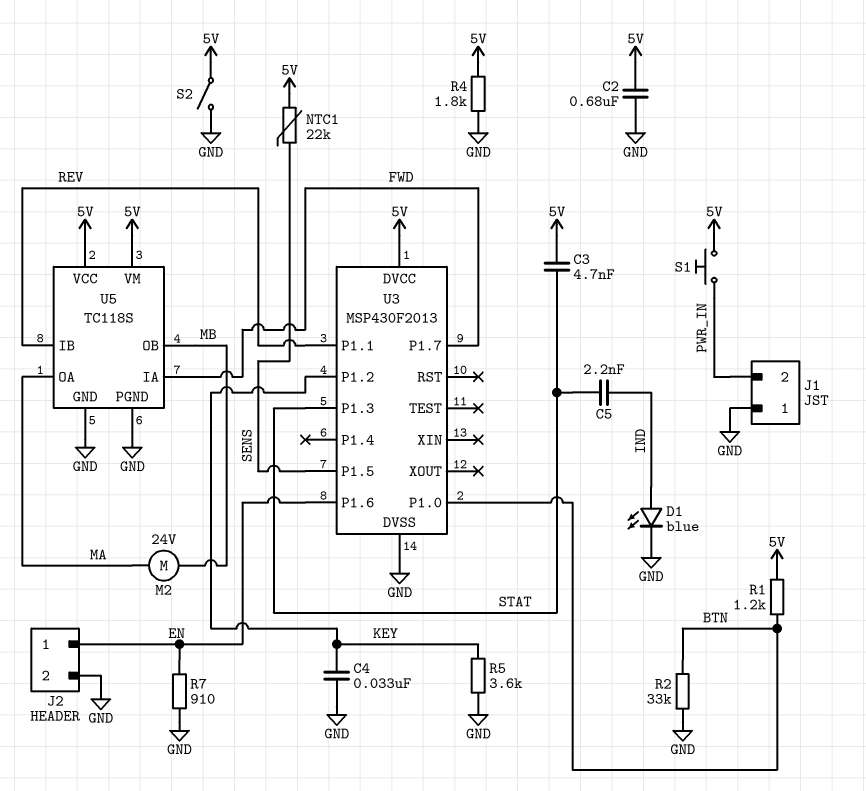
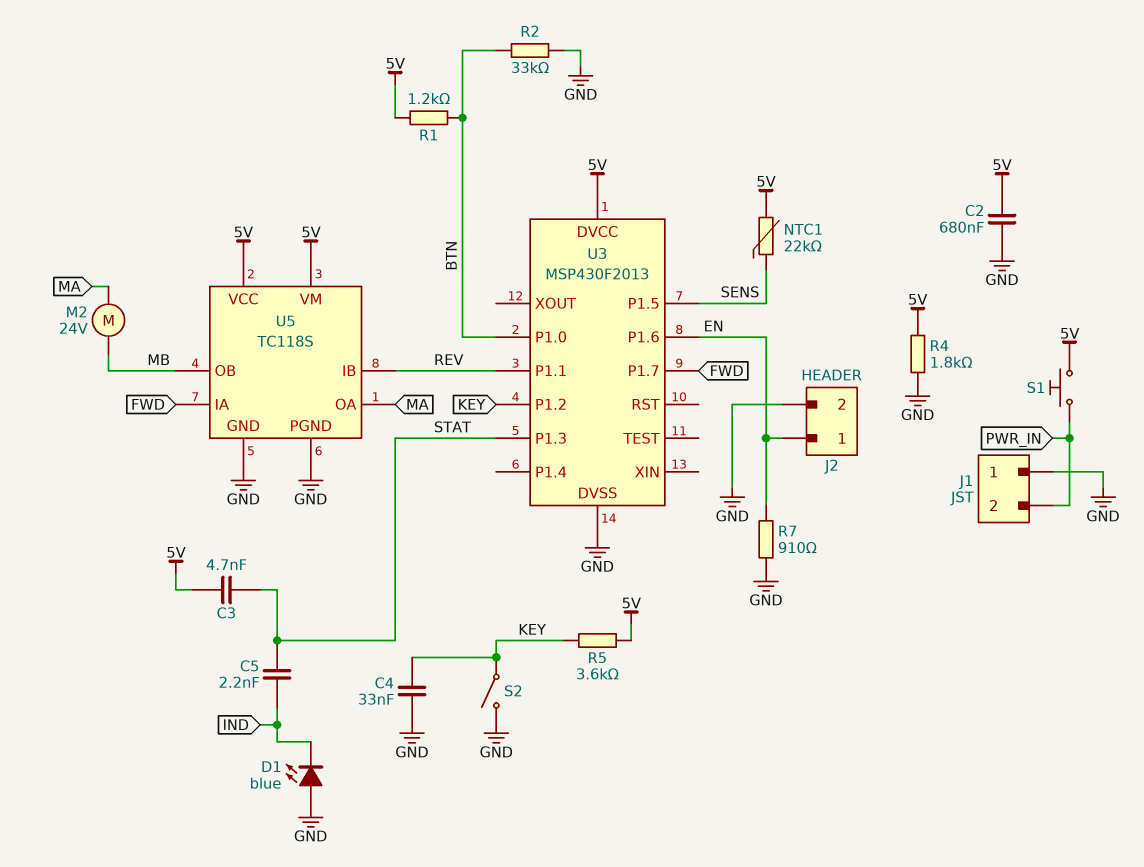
D1: LED blue (A IND, K GND) -> LED blue (A GND, K IND)
R5: 3.6k (GND, KEY) -> 3.6k (5V, KEY)
S2: switch (5V, GND) -> switch (GND, KEY)

